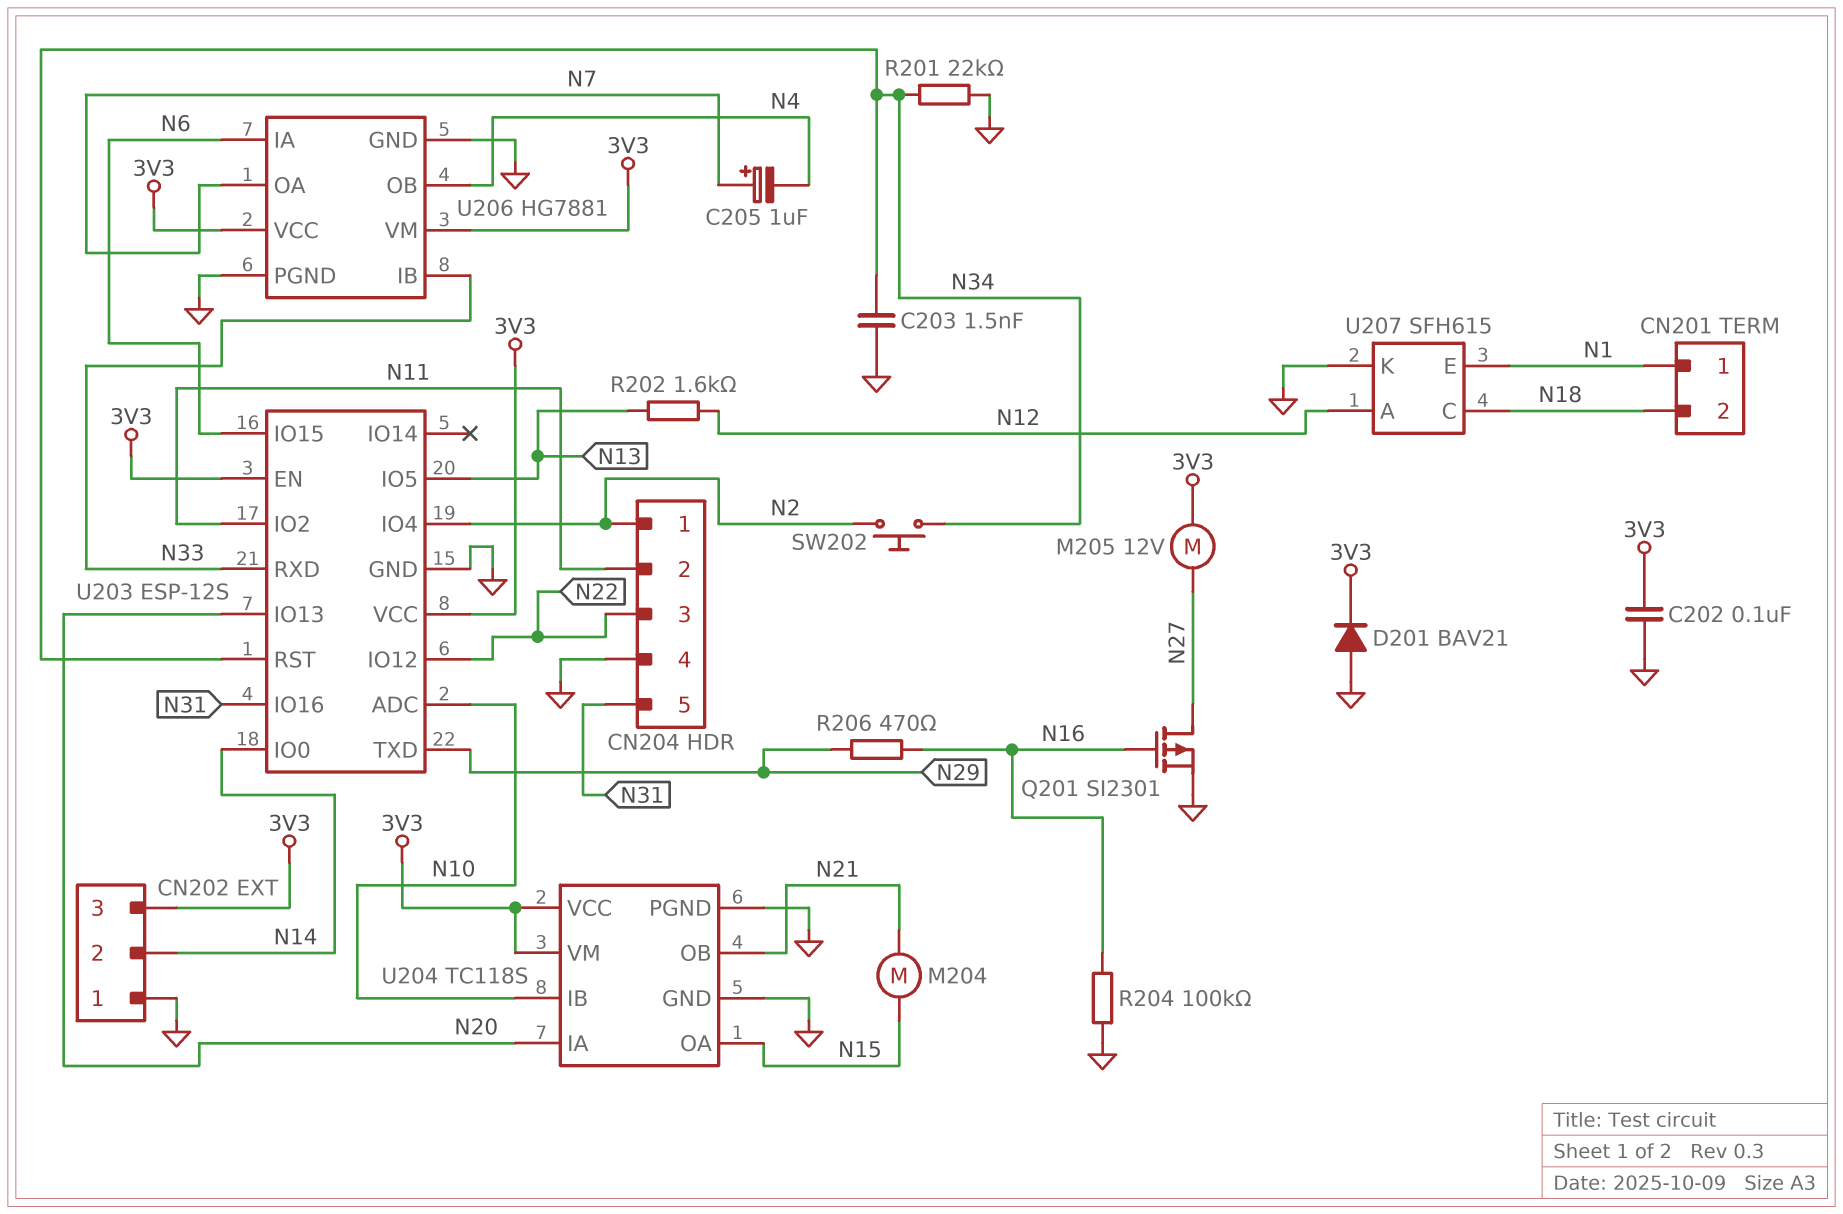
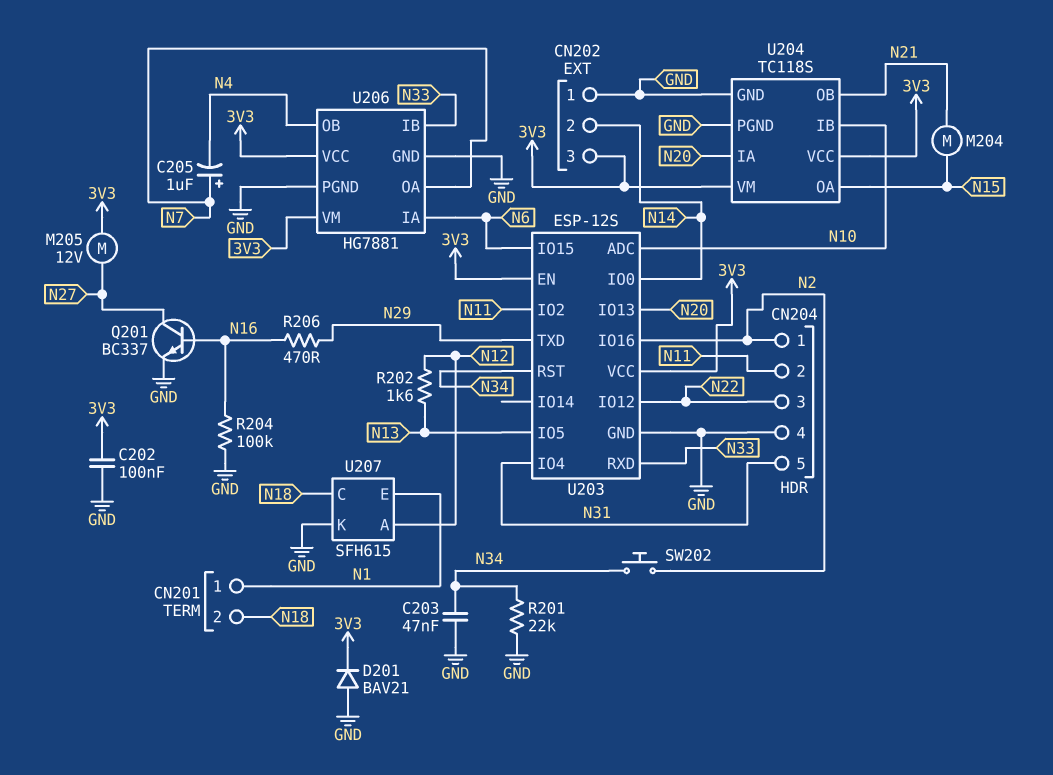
C203: 1.5nF (GND, N34) -> 47nF (GND, N34)
Q201: PMOS SI2301 (G N16, D N27, S GND) -> NPN BC337 (B N16, C N27, E GND)
U203 pin IO4: N2 -> N31
U203 pin IO16: N31 -> N2

